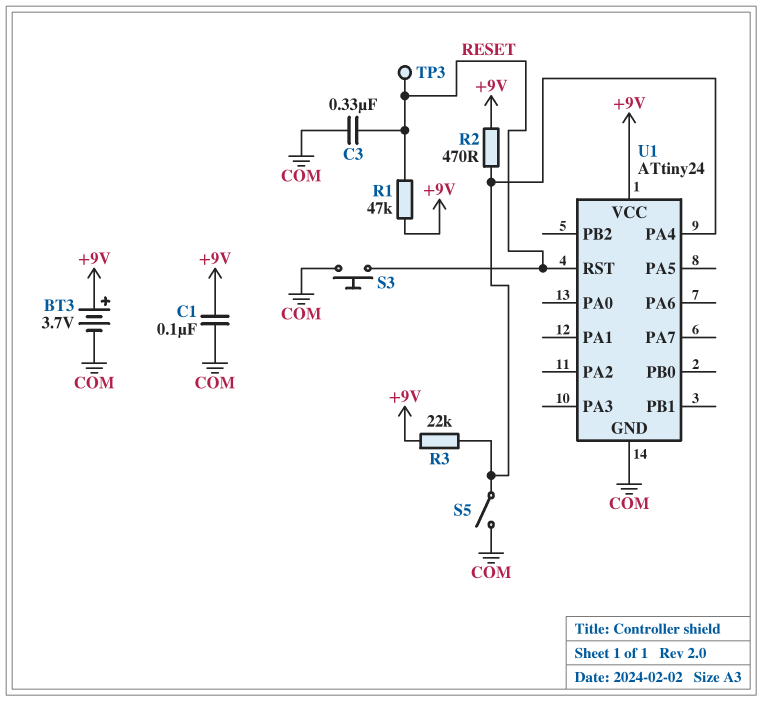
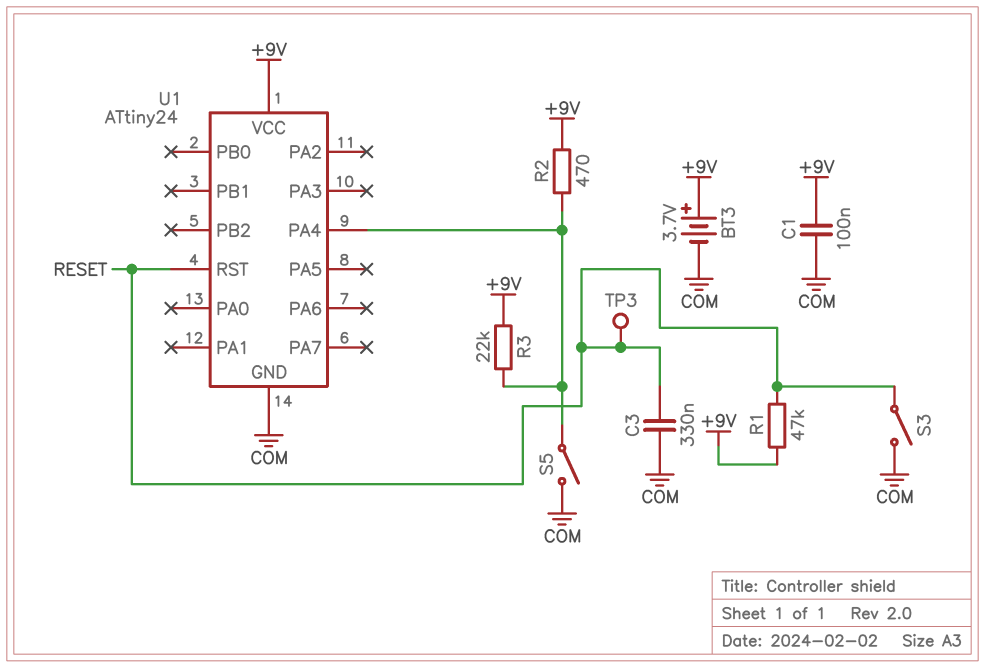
S3: button (COM, RESET) -> switch (COM, RESET)

